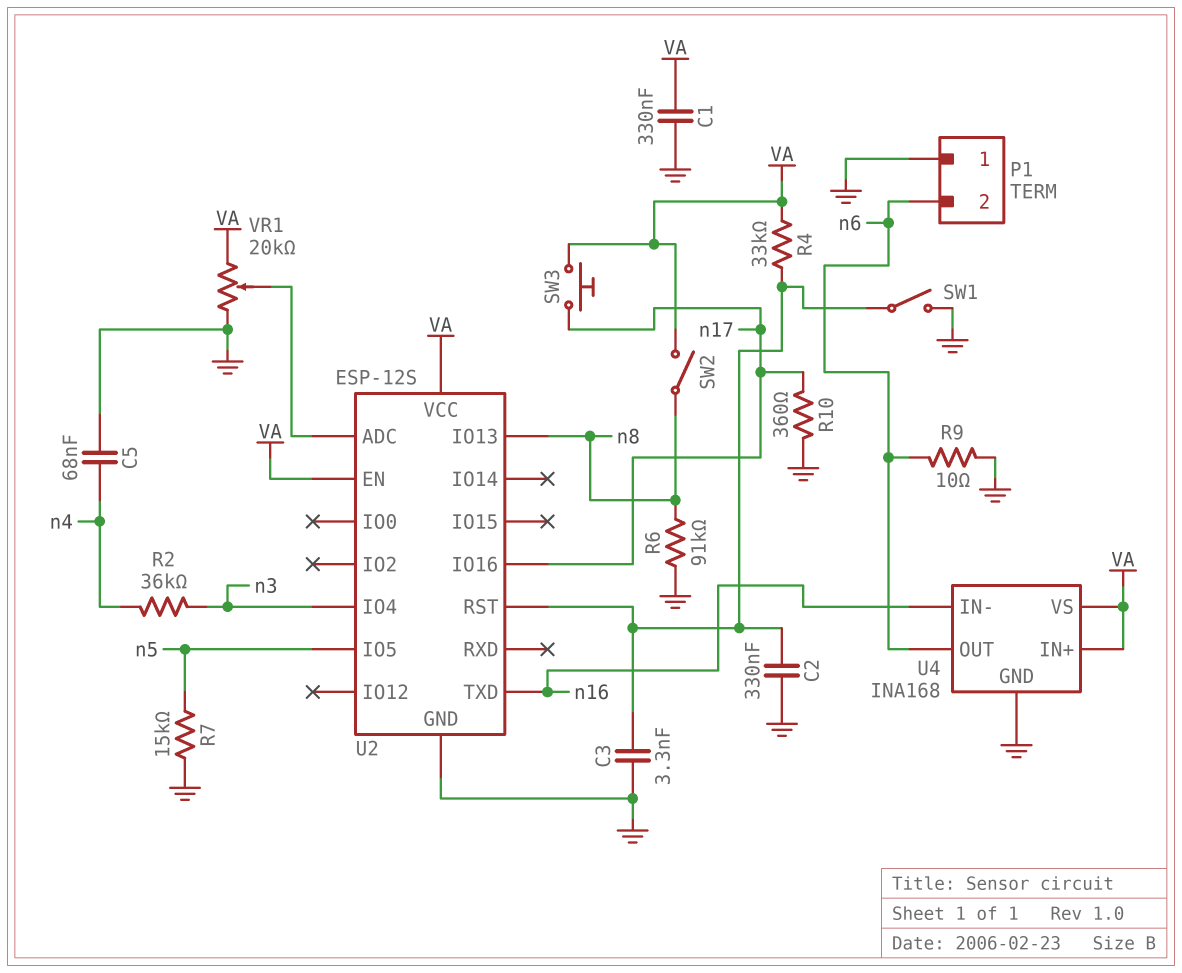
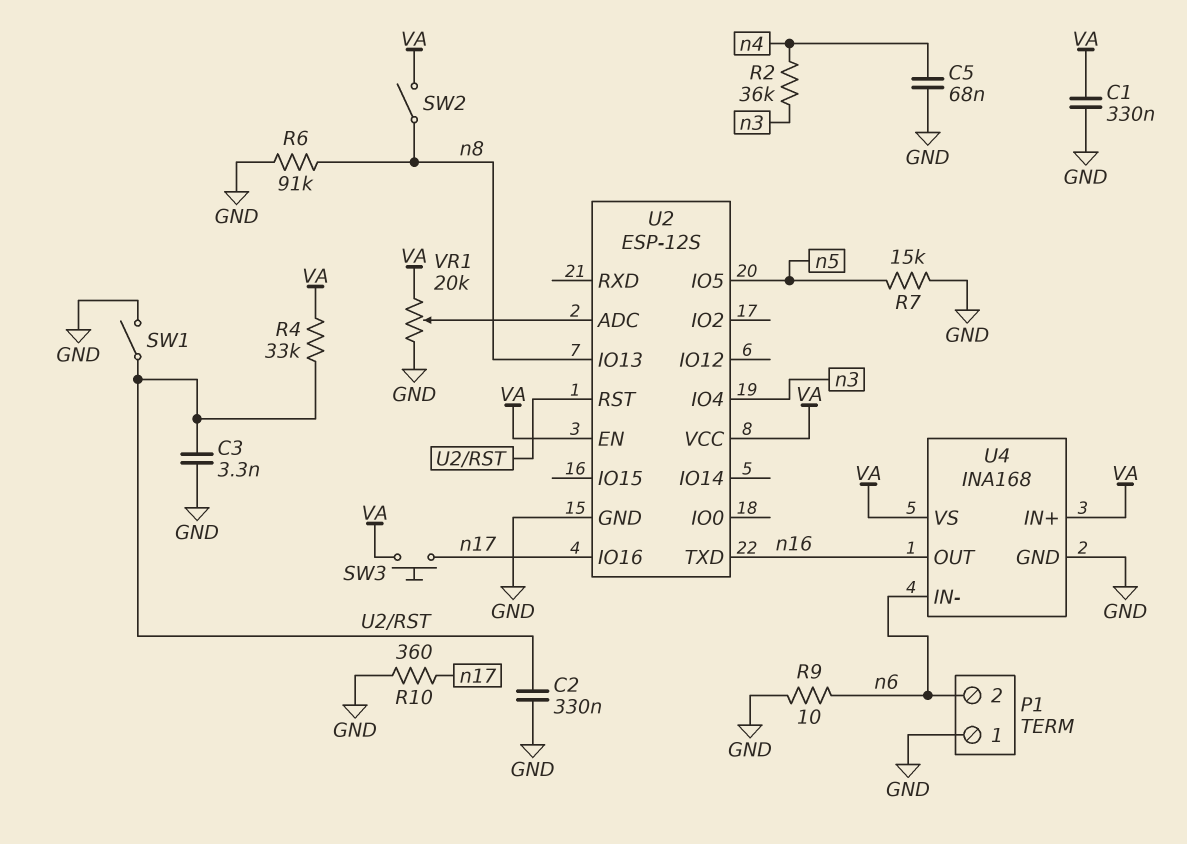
U4 pin IN-: n16 -> n6
U4 pin OUT: n6 -> n16

